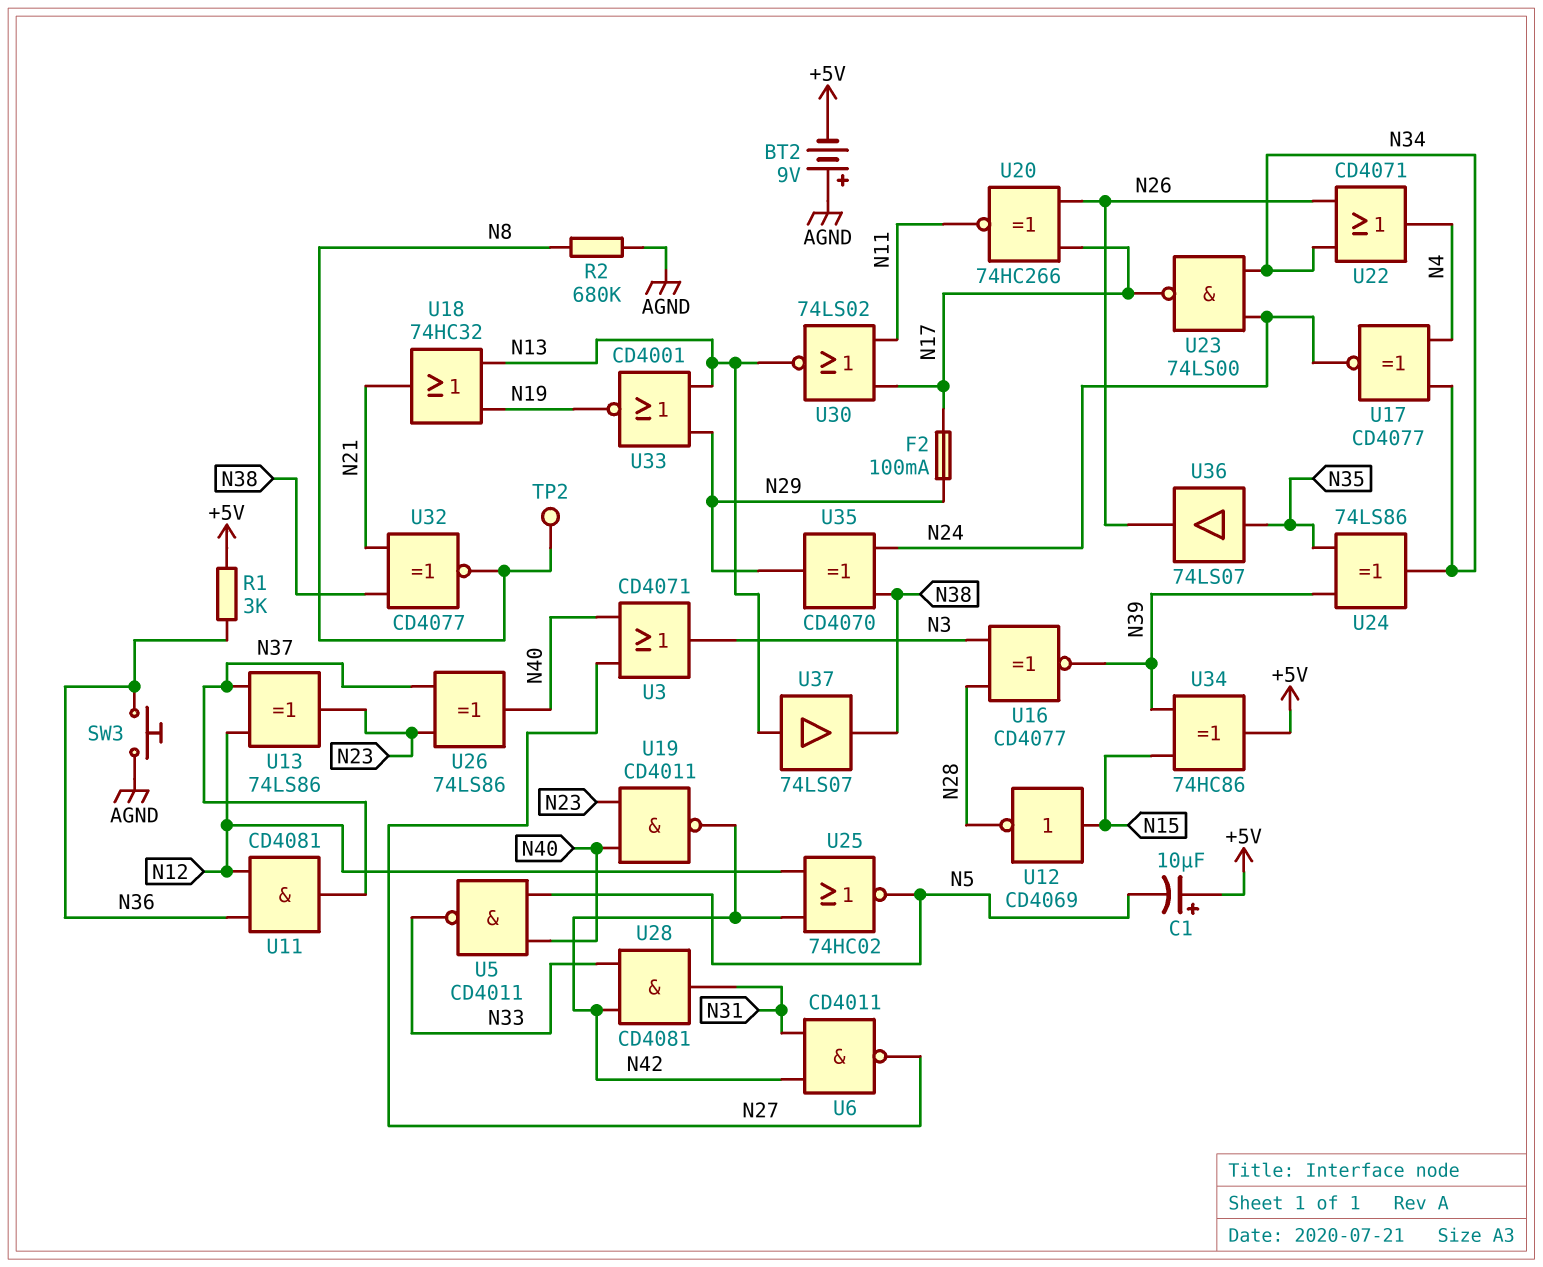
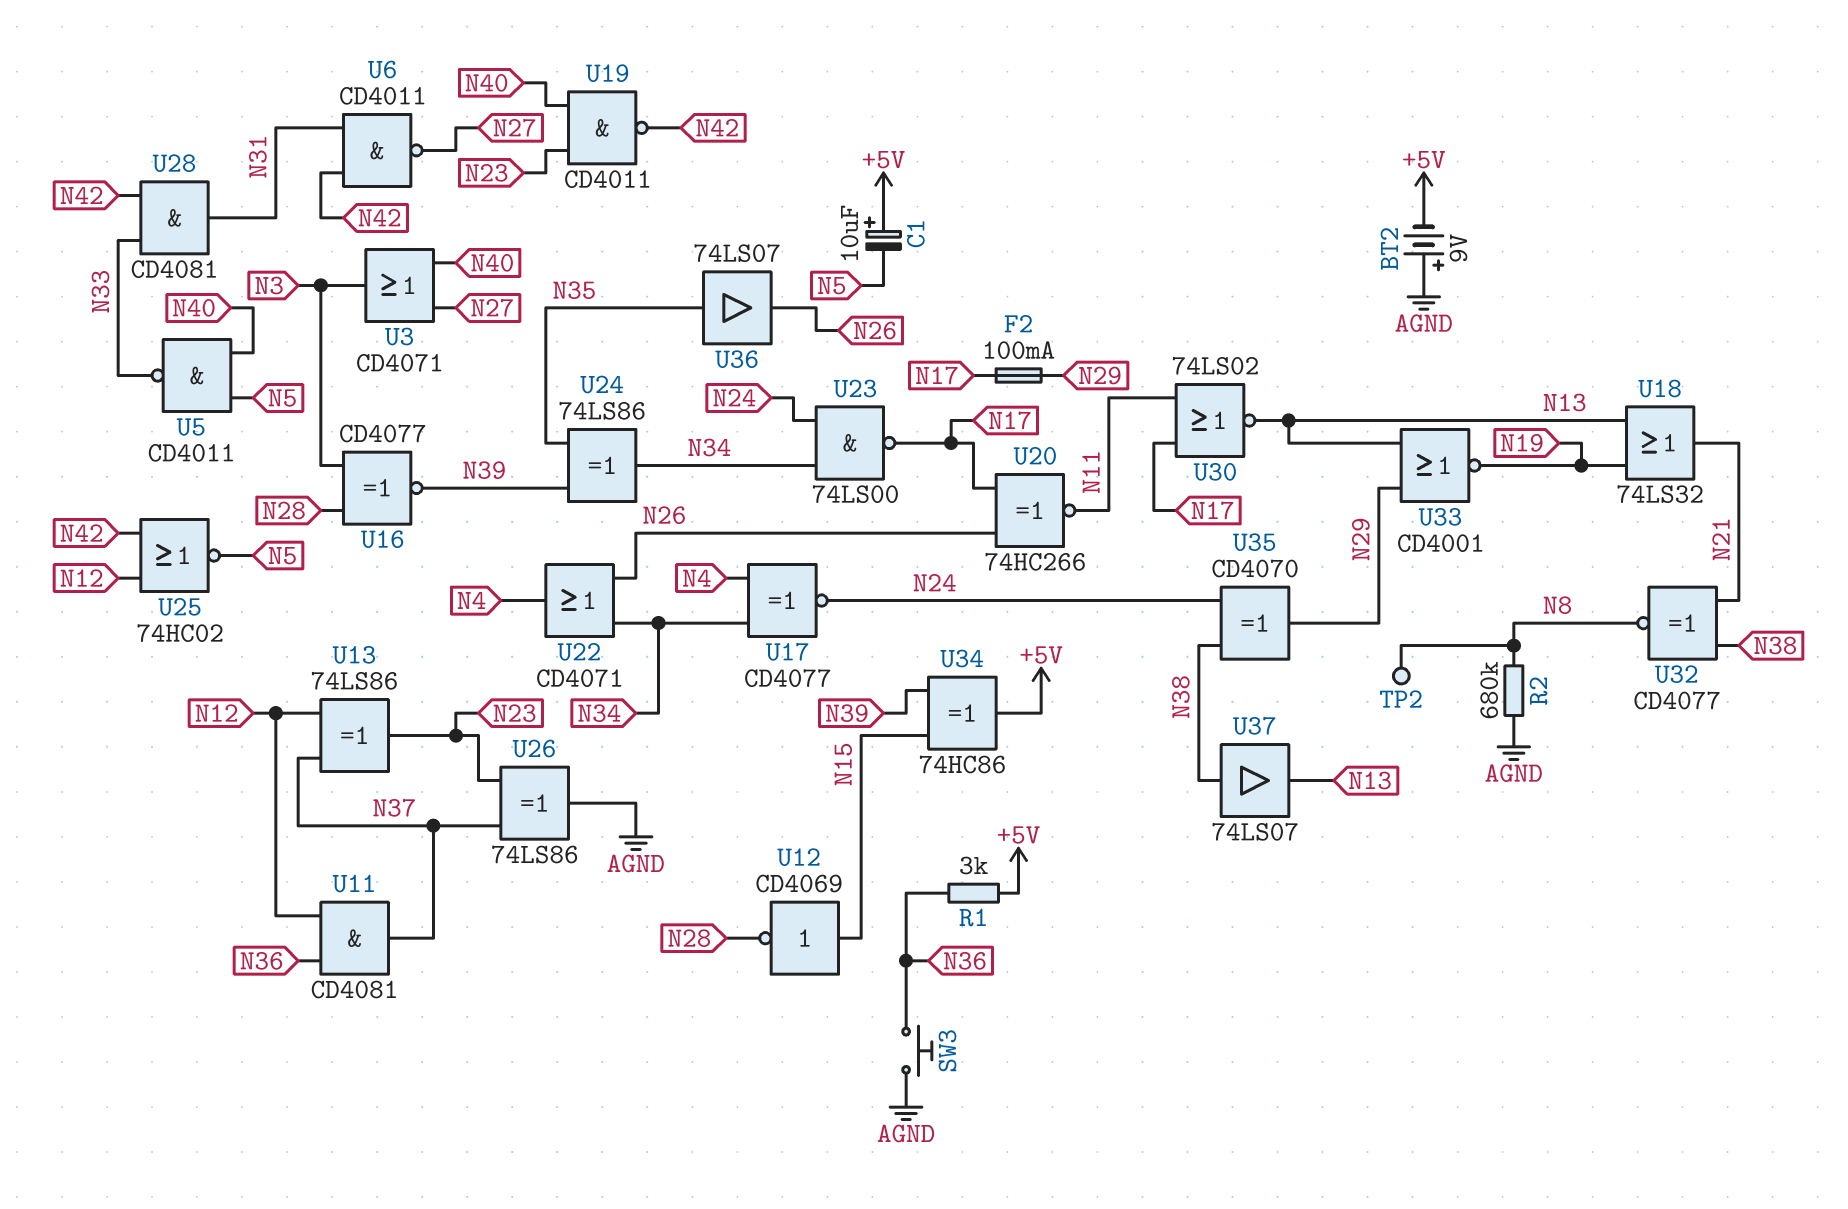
U18: OR 74HC32 (in N13, in N19, out N21) -> OR 74LS32 (in N13, in N19, out N21)
U26: XOR 74LS86 (in N23, in N37, out N40) -> XOR 74LS86 (in N23, in N37, out AGND)
U37: buffer 74LS07 (in N13, out N38) -> buffer 74LS07 (in N38, out N13)

